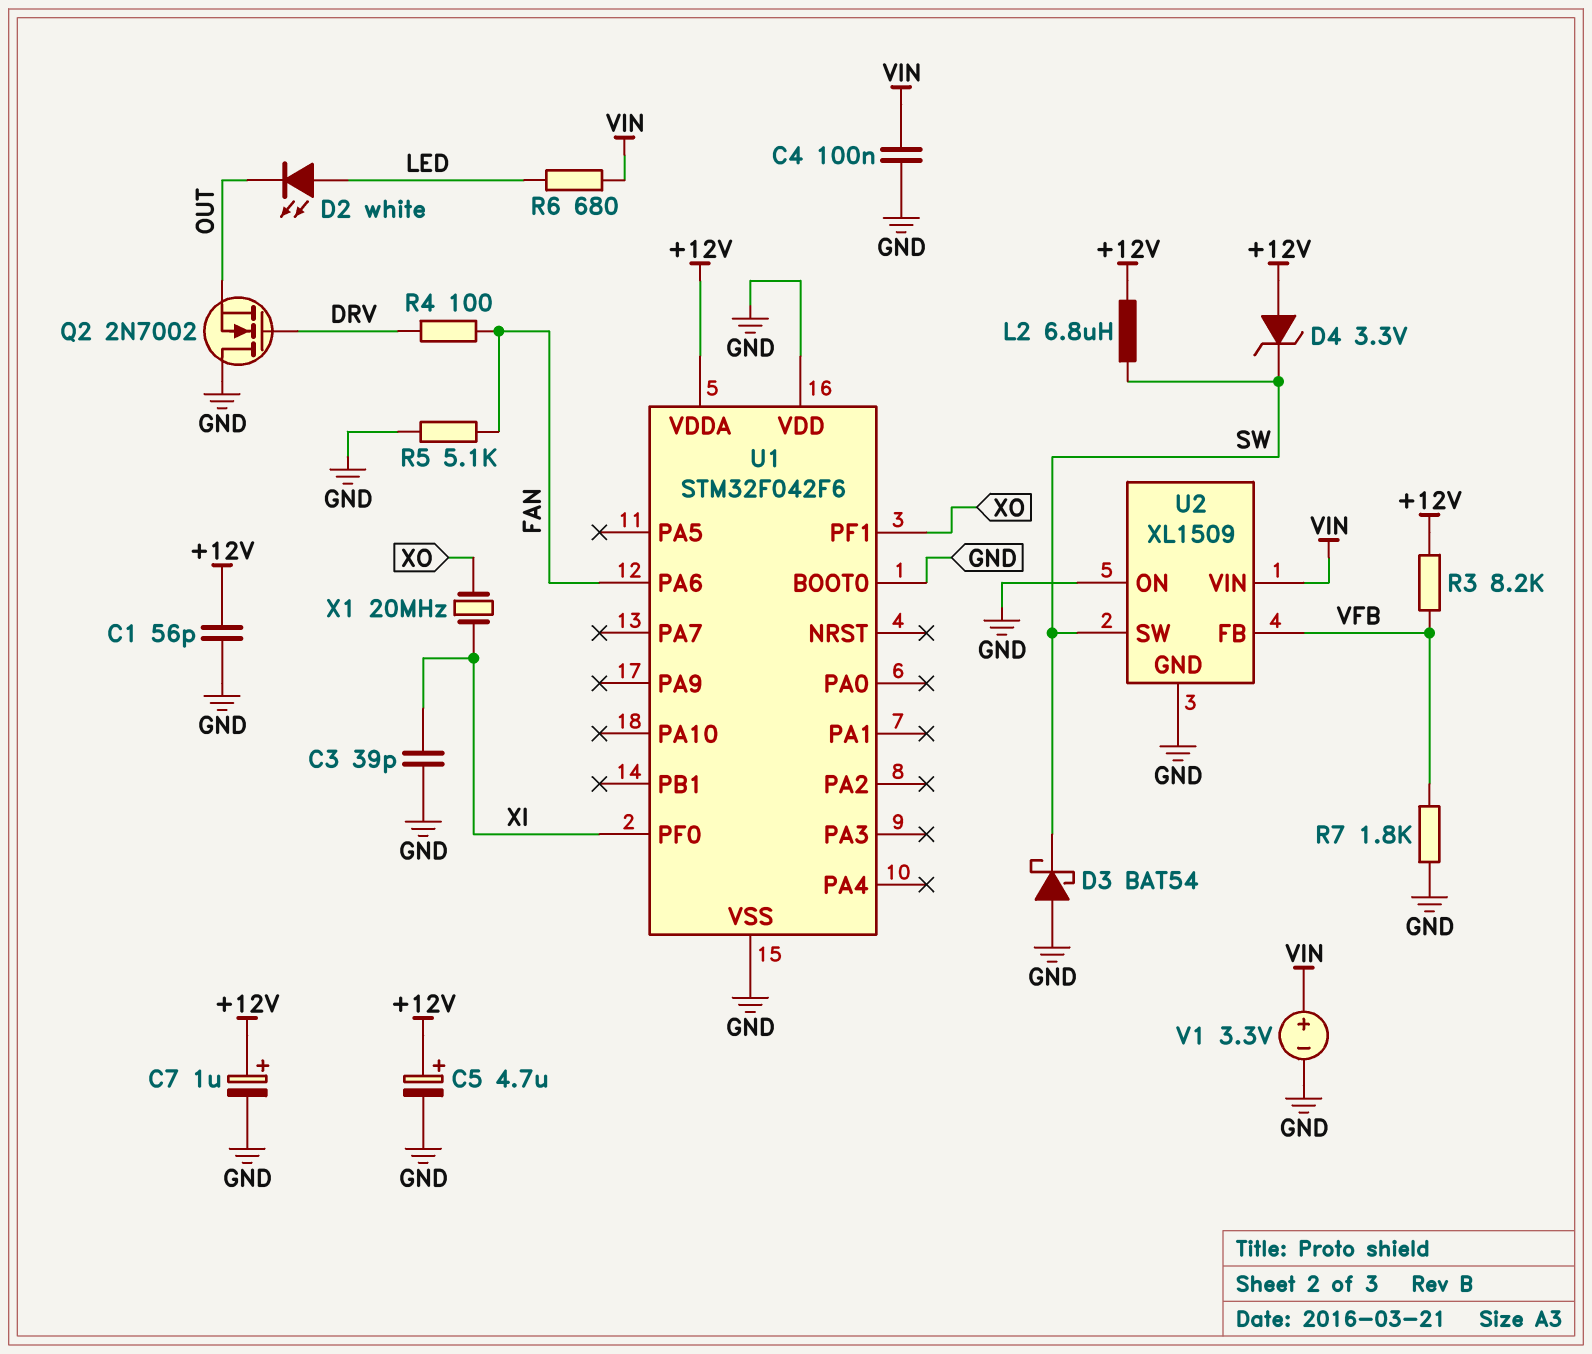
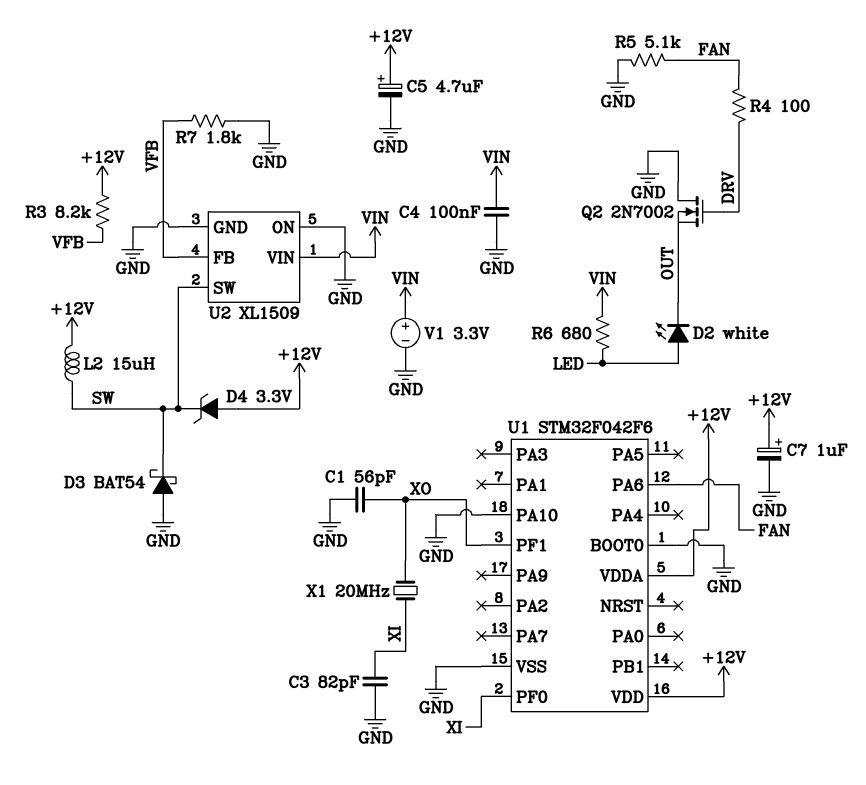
C1: 56pF (+12V, GND) -> 56pF (GND, XO)
C3: 39pF (GND, XI) -> 82pF (GND, XI)
L2: 6.8uH (+12V, SW) -> 15uH (+12V, SW)
U1 pin PA10: none -> GND
U1 pin VDD: GND -> +12V

